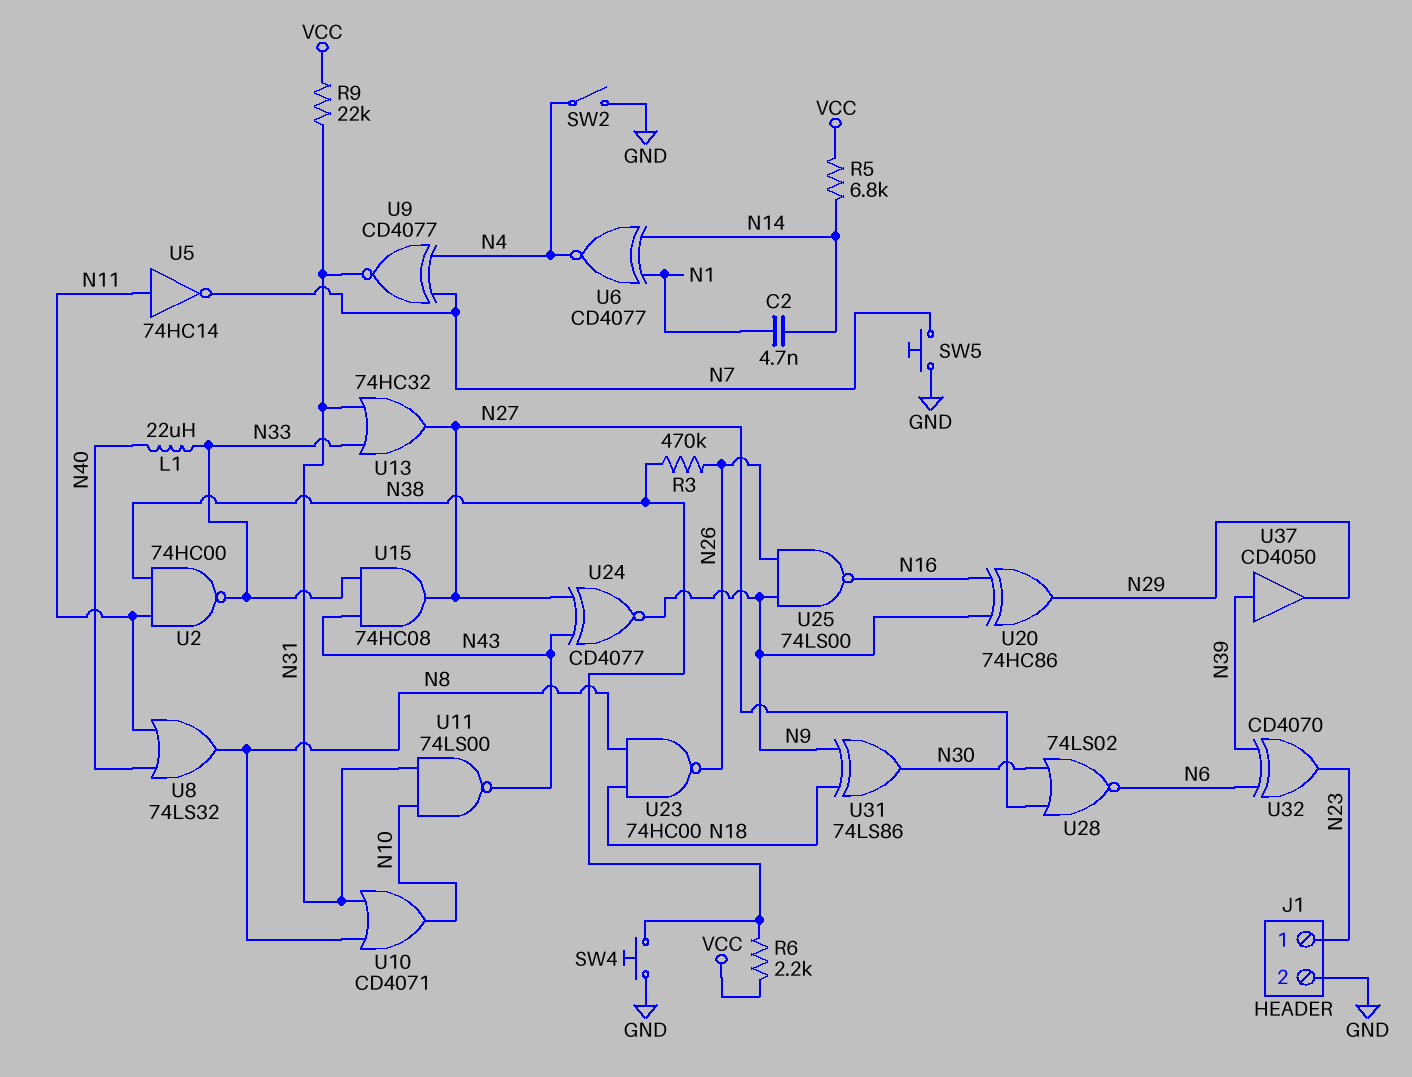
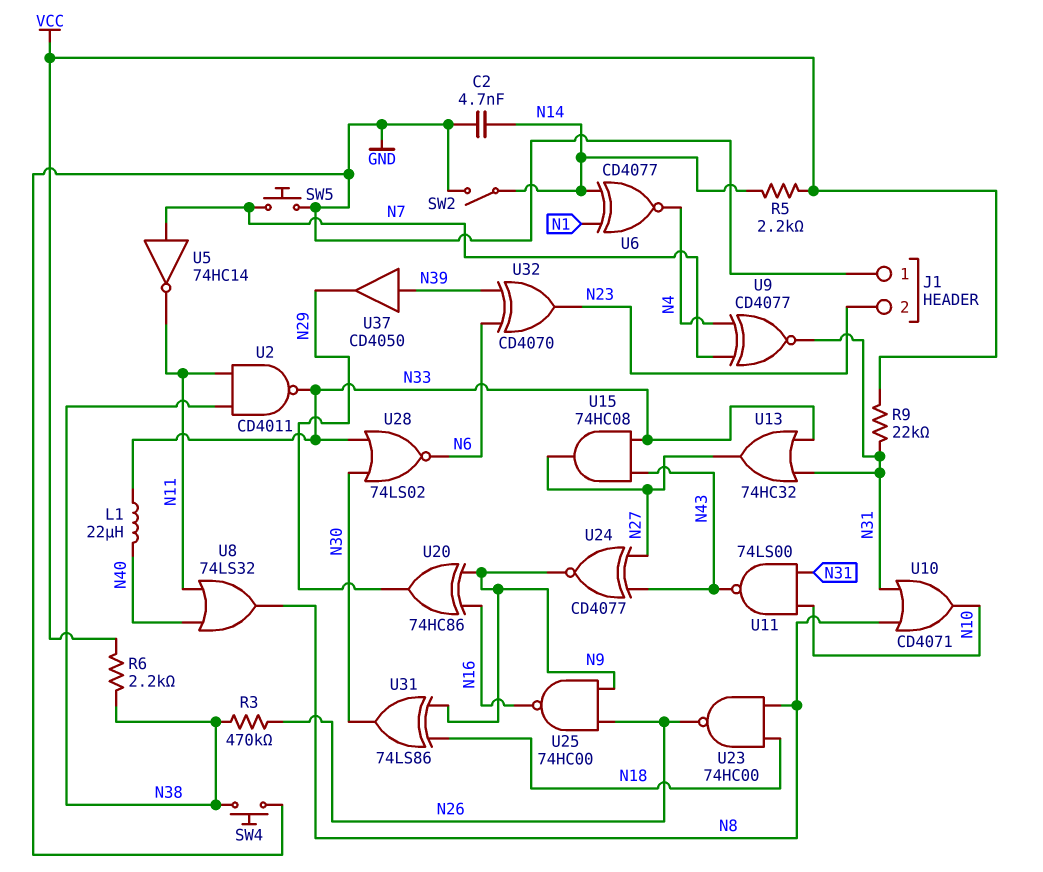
C2: 4.7nF (N1, N14) -> 4.7nF (GND, N14)
J1 pin 1: N23 -> GND
J1 pin 2: GND -> N23
R5: 6.8k (N14, VCC) -> 2.2k (N14, VCC)
SW2: switch (GND, N4) -> switch (GND, N14)
U2: NAND 74HC00 (in N11, in N38, out N33) -> NAND CD4011 (in N11, in N38, out N33)
U5: NOT 74HC14 (in N11, out N7) -> NOT 74HC14 (in N7, out N11)
U25: NAND 74LS00 (in N9, in N26, out N16) -> NAND 74HC00 (in N9, in N26, out N16)
U28: NOR 74LS02 (in N27, in N30, out N6) -> NOR 74LS02 (in N30, in N33, out N6)

